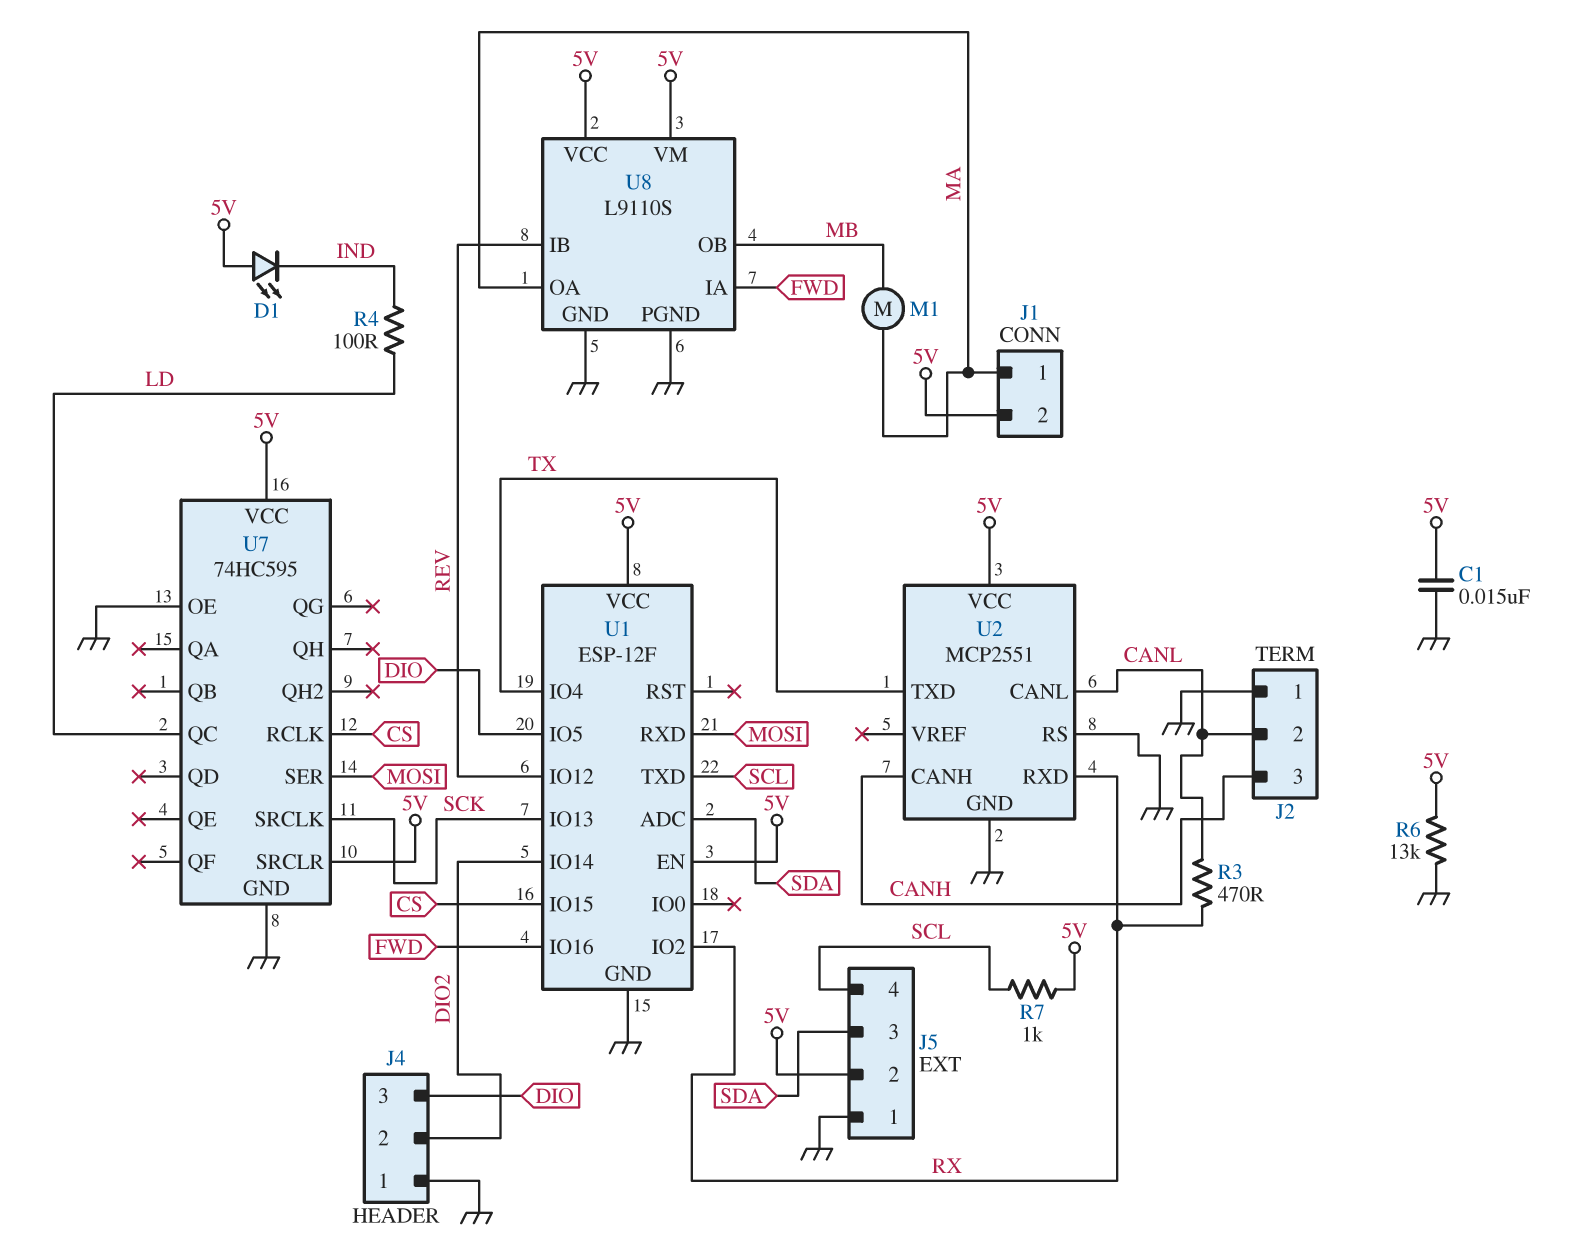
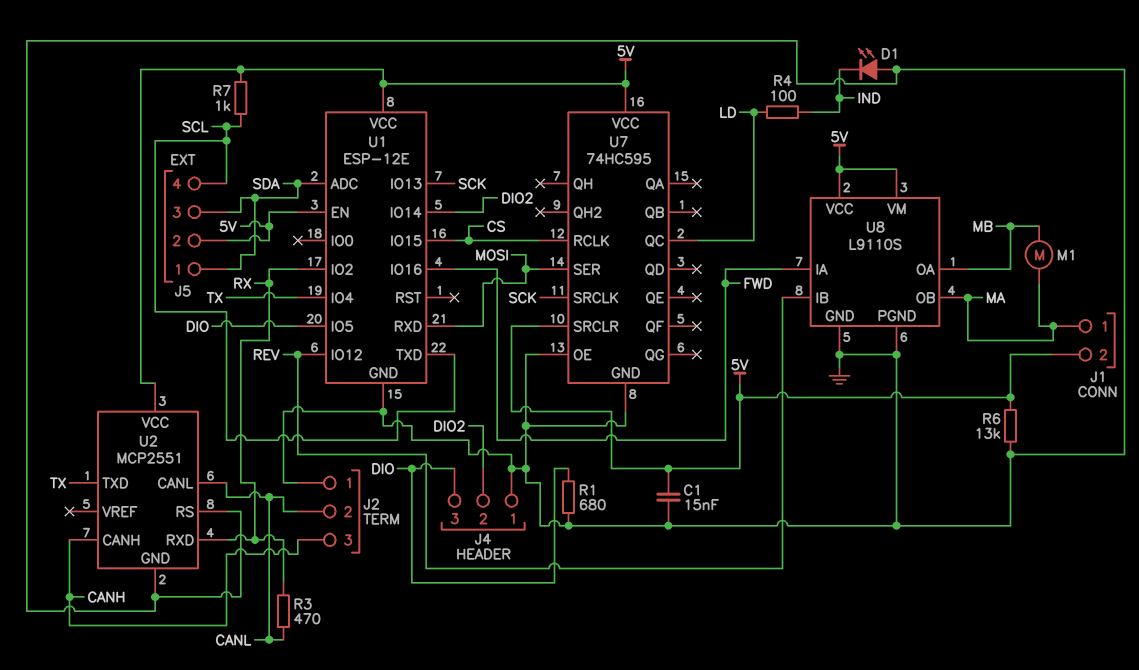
D1: LED (A 5V, K IND) -> LED (A GND, K IND)
J5 pin 1: GND -> SDA
R1: none -> 680 (DIO, GND)
U1: ESP-12F -> ESP-12E
U8 pin OA: MA -> MB
U8 pin OB: MB -> MA

